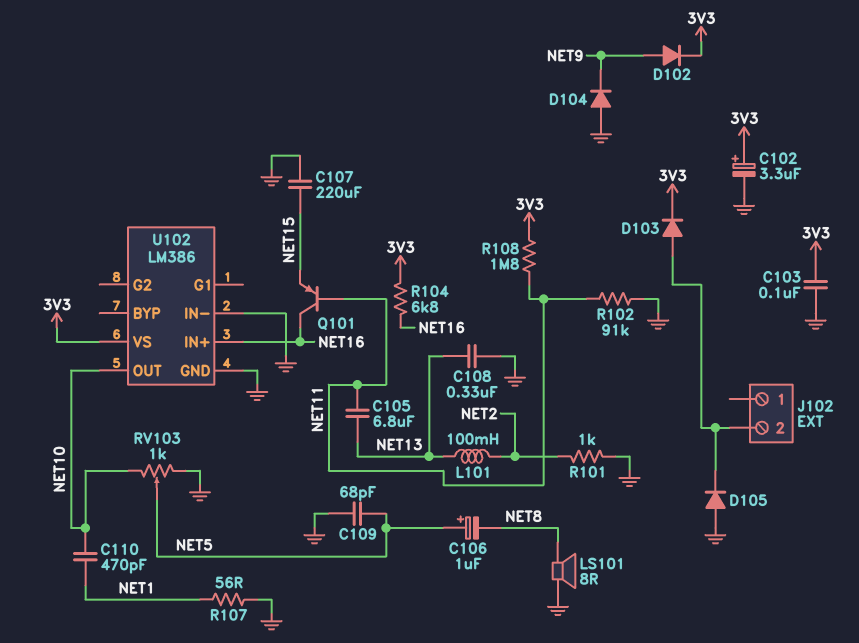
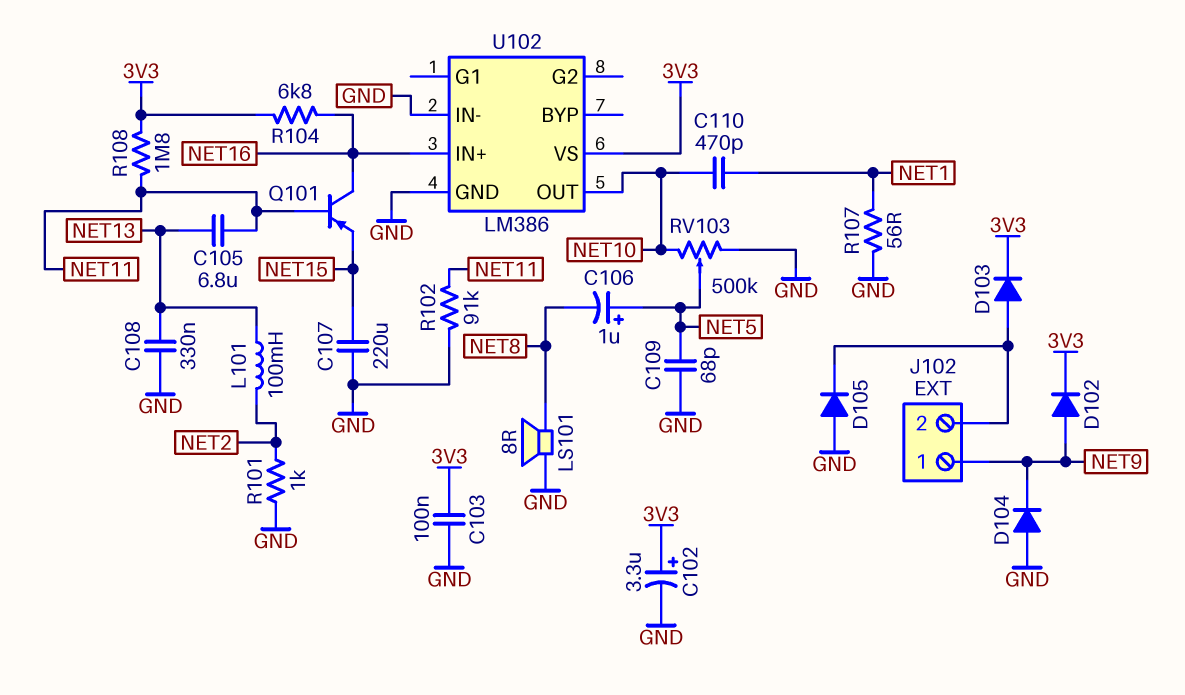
J102 pin 1: none -> NET9
RV103: 1k (GND, NET10, wiper NET5) -> 500k (GND, NET10, wiper NET5)

